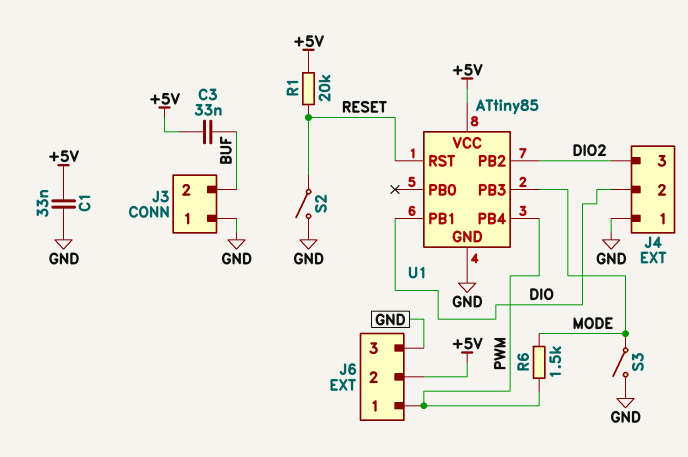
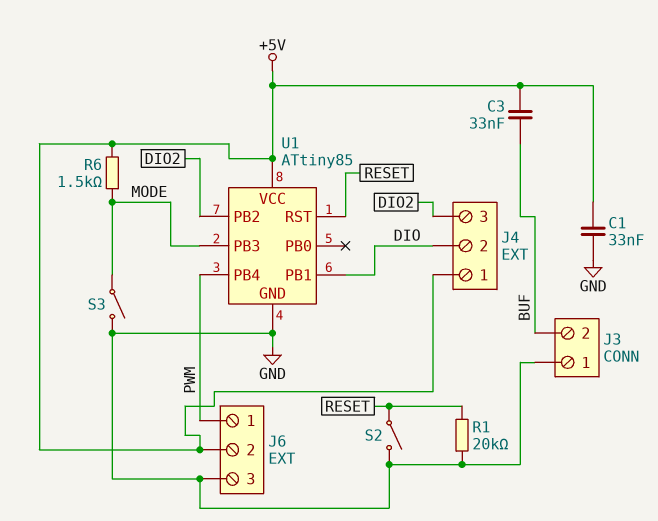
J4 pin 1: GND -> +5V
R1: 20k (+5V, RESET) -> 20k (GND, RESET)
R6: 1.5k (MODE, PWM) -> 1.5k (+5V, MODE)

